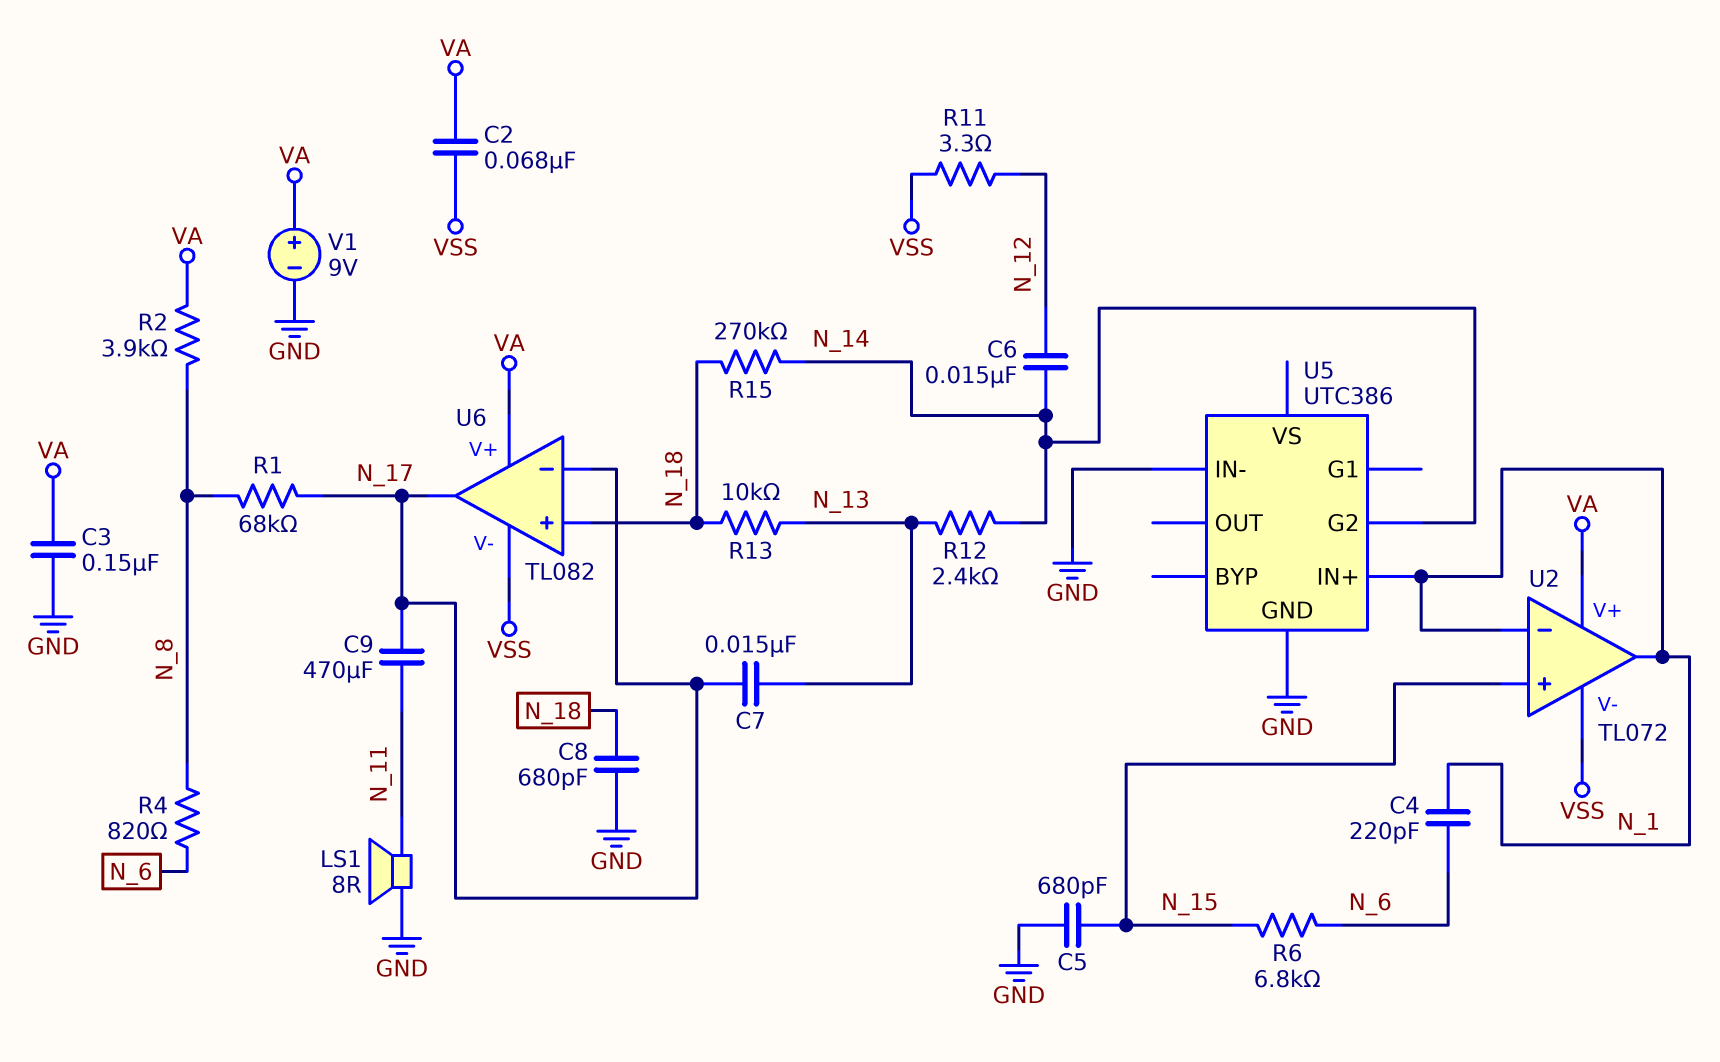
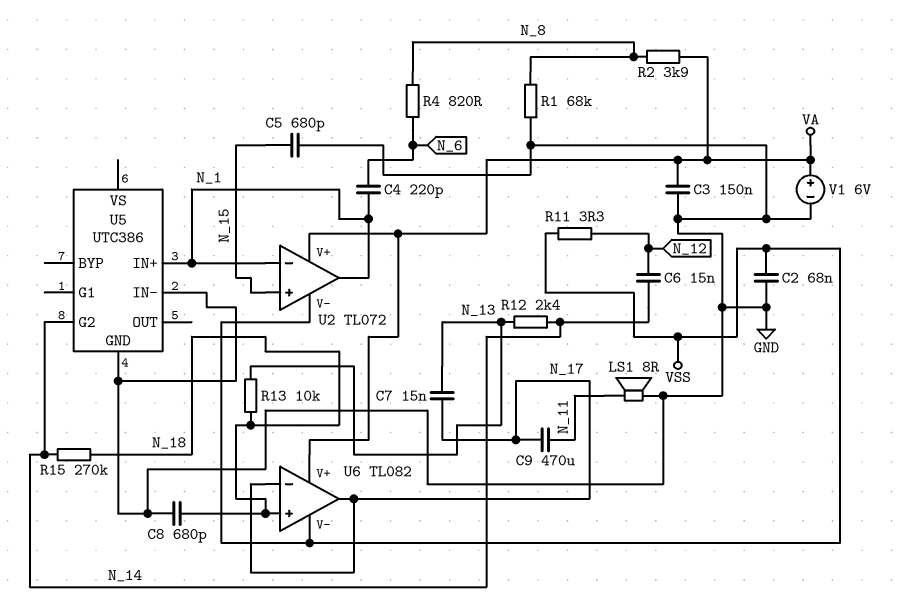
C2: 68nF (VA, VSS) -> 68nF (GND, VSS)
R1: 68k (N_8, N_17) -> 68k (GND, N_8)
R6: 6.8k (N_6, N_15) -> none
V1: 9V (plus VA, minus GND) -> 6V (plus VA, minus GND)

